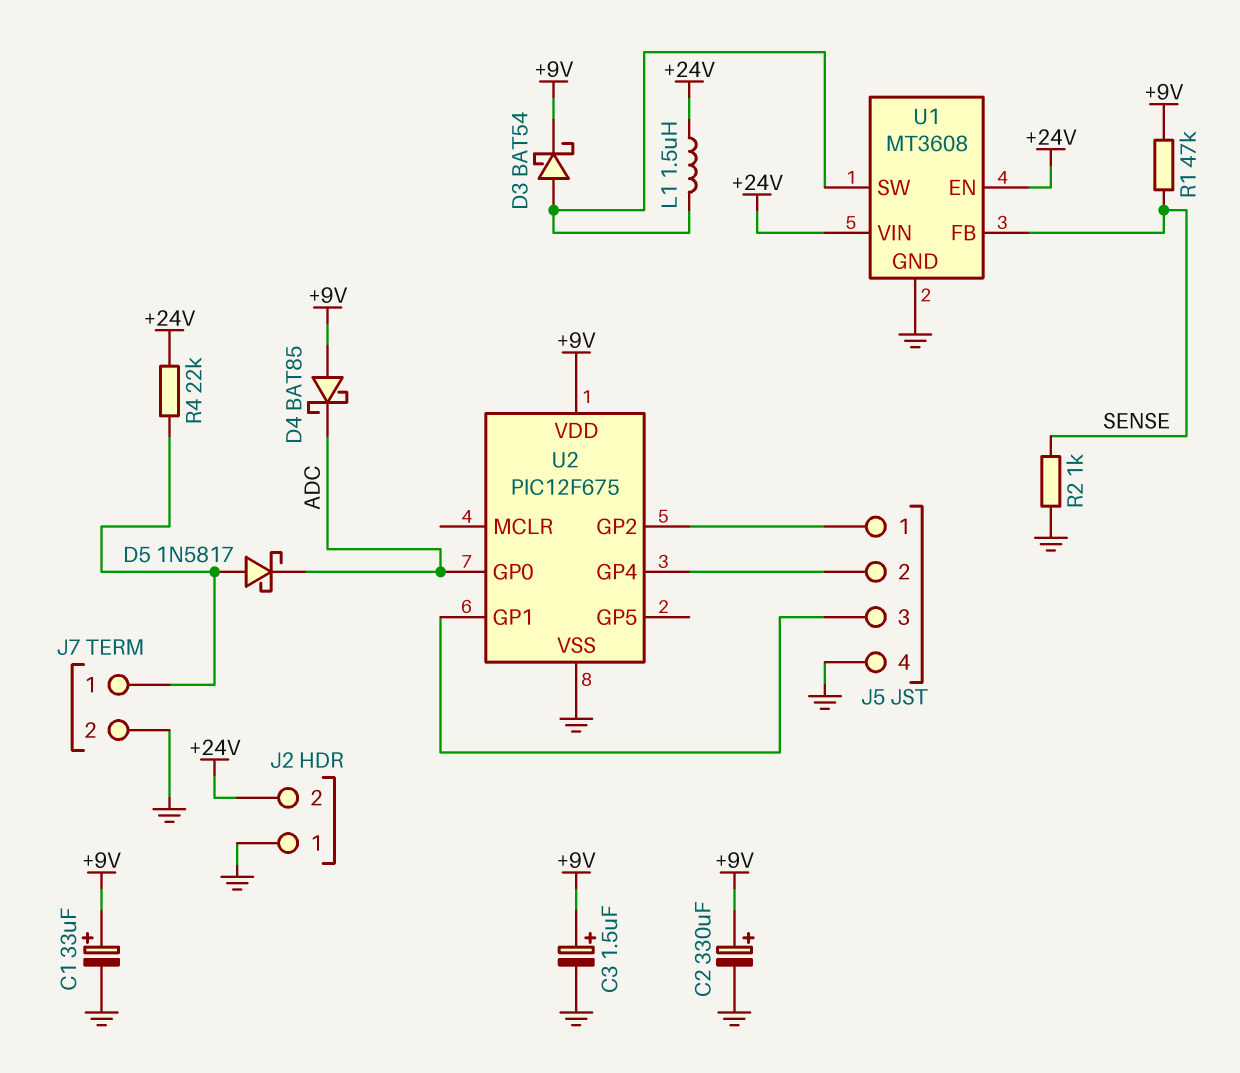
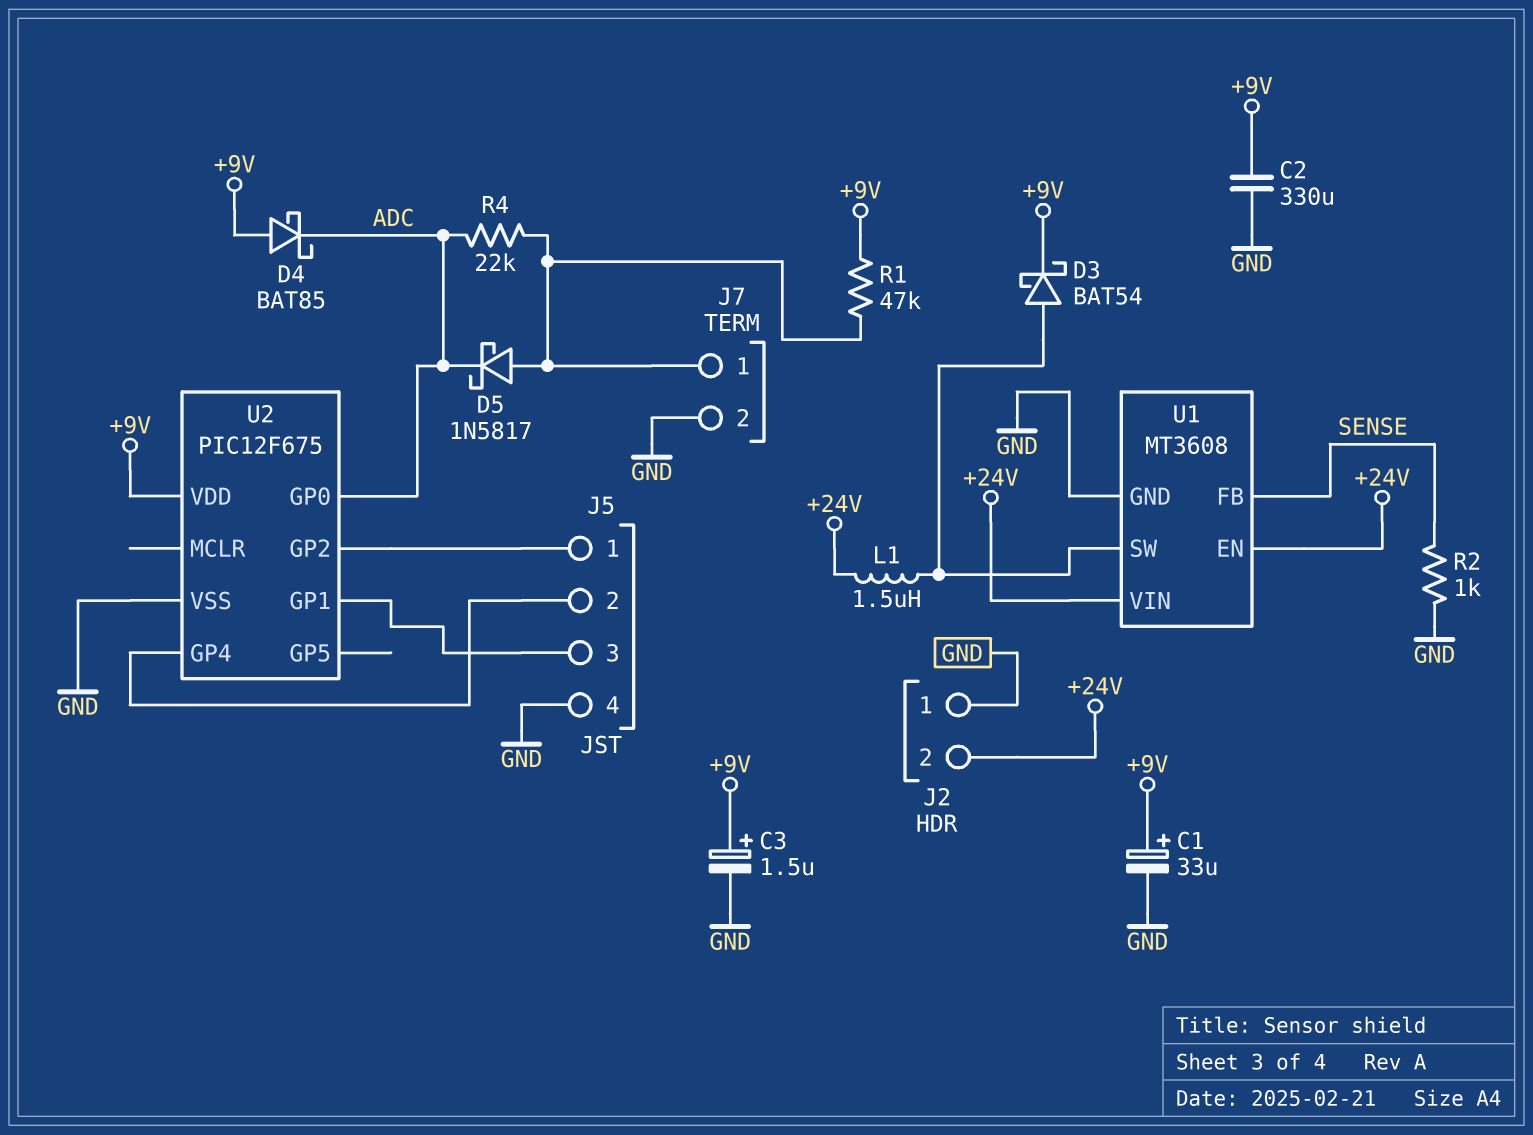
C2: 330uF (plus +9V, minus GND) -> 330uF (+9V, GND)
R1: 47k (+9V, SENSE) -> 47k (+9V, J7/1)
R4: 22k (+24V, J7/1) -> 22k (ADC, J7/1)

